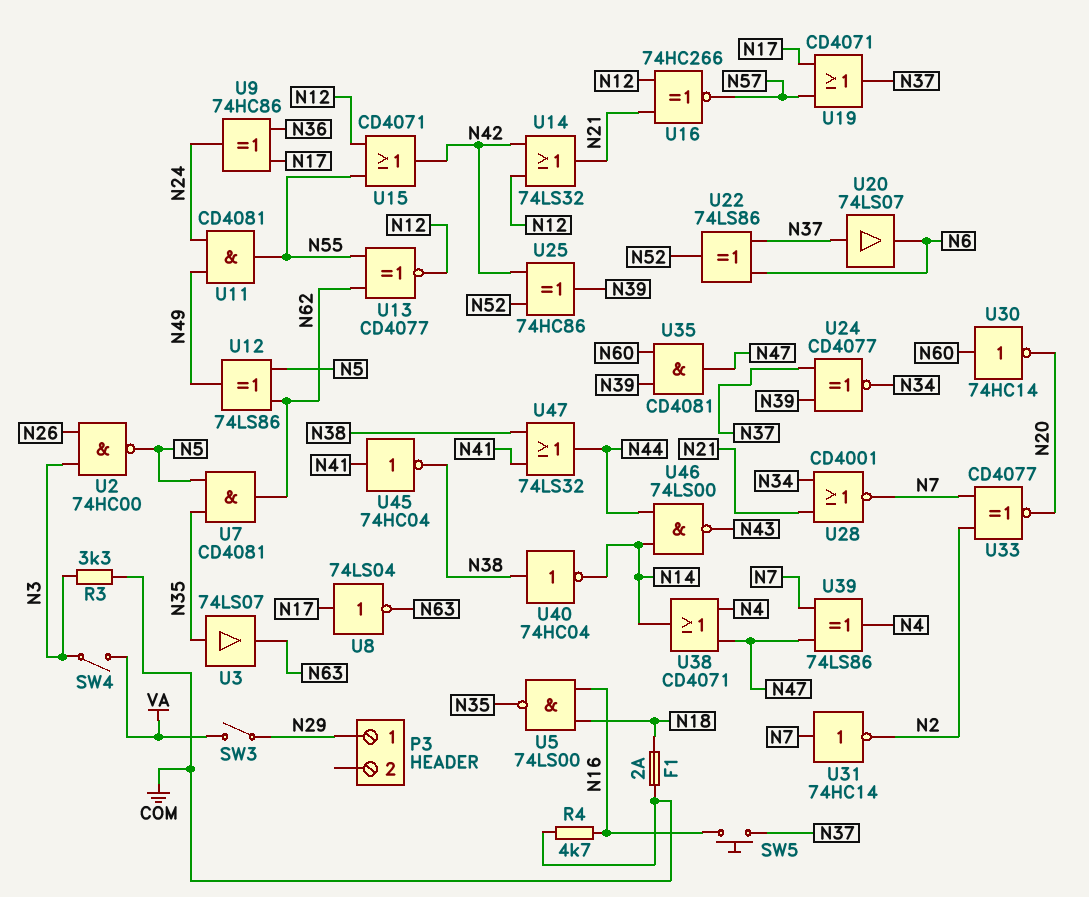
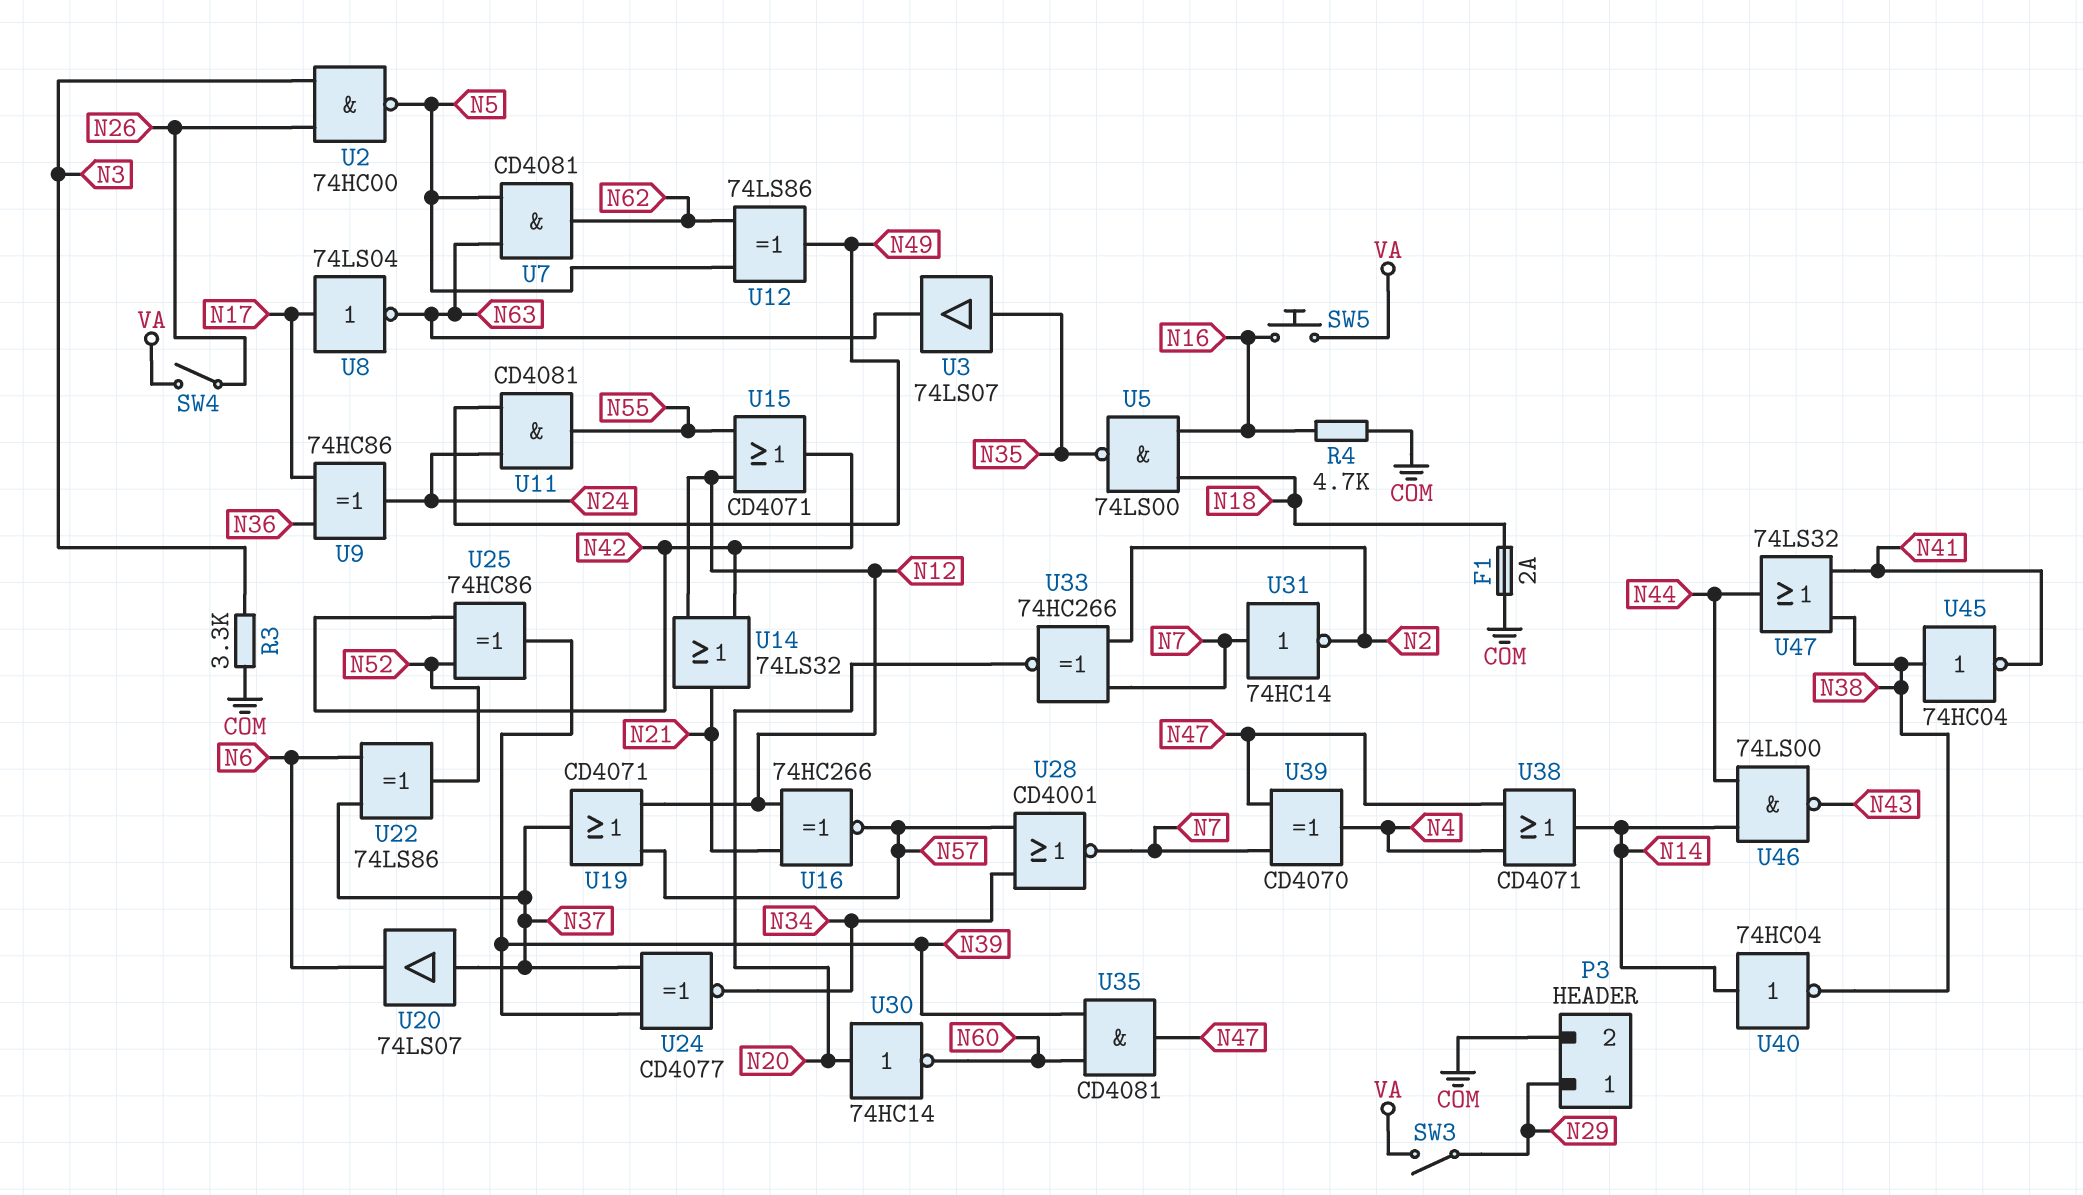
P3 pin 2: none -> COM
SW4: switch (N3, VA) -> switch (N26, VA)
SW5: button (N16, N37) -> button (N16, VA)
U7: AND CD4081 (in N5, in N35, out N62) -> AND CD4081 (in N5, in N63, out N62)
U13: XNOR CD4077 (in N55, in N62, out N12) -> none
U19: OR CD4071 (in N17, in N57, out N37) -> OR CD4071 (in N12, in N57, out N37)
U28: NOR CD4001 (in N21, in N34, out N7) -> NOR CD4001 (in N34, in N57, out N7)
U30: NOT 74HC14 (in N60, out N20) -> NOT 74HC14 (in N20, out N60)
U33: XNOR CD4077 (in N2, in N7, out N20) -> XNOR 74HC266 (in N2, in N7, out N20)
U39: XOR 74LS86 (in N7, in N47, out N4) -> XOR CD4070 (in N7, in N47, out N4)
U40: NOT 74HC04 (in N38, out N14) -> NOT 74HC04 (in N14, out N38)
U45: NOT 74HC04 (in N41, out N38) -> NOT 74HC04 (in N38, out N41)

